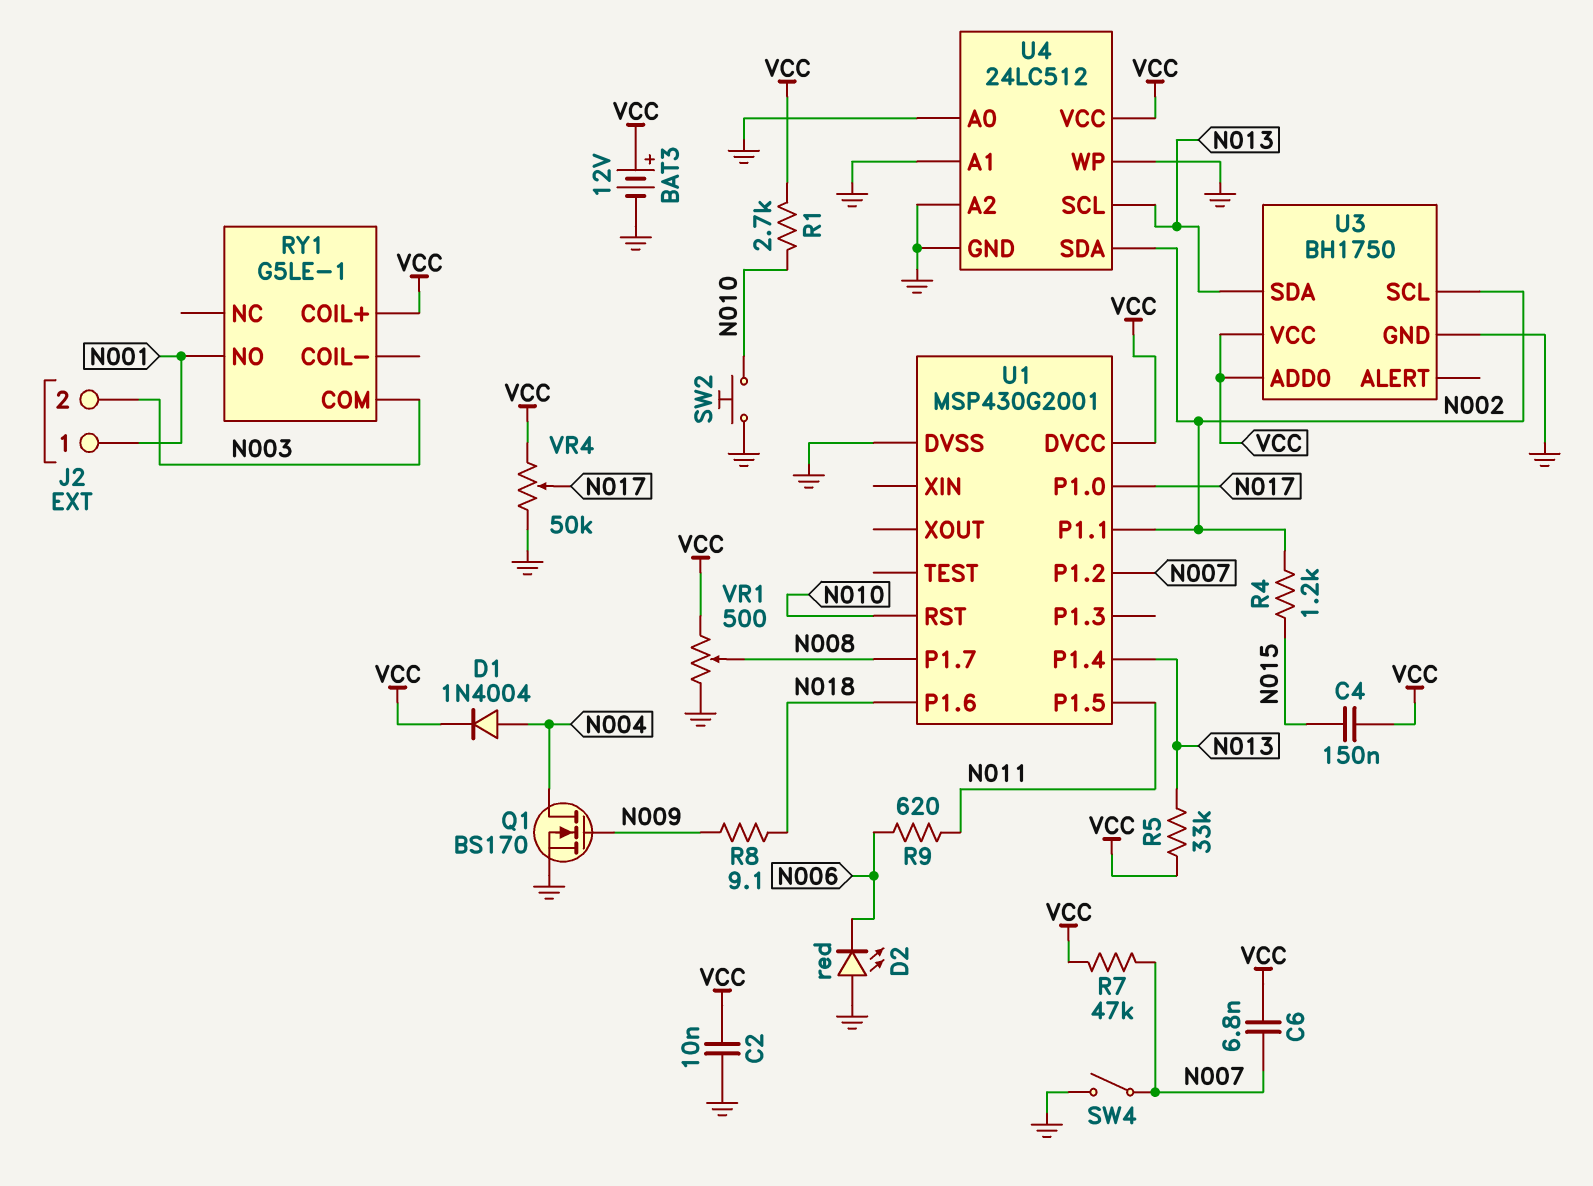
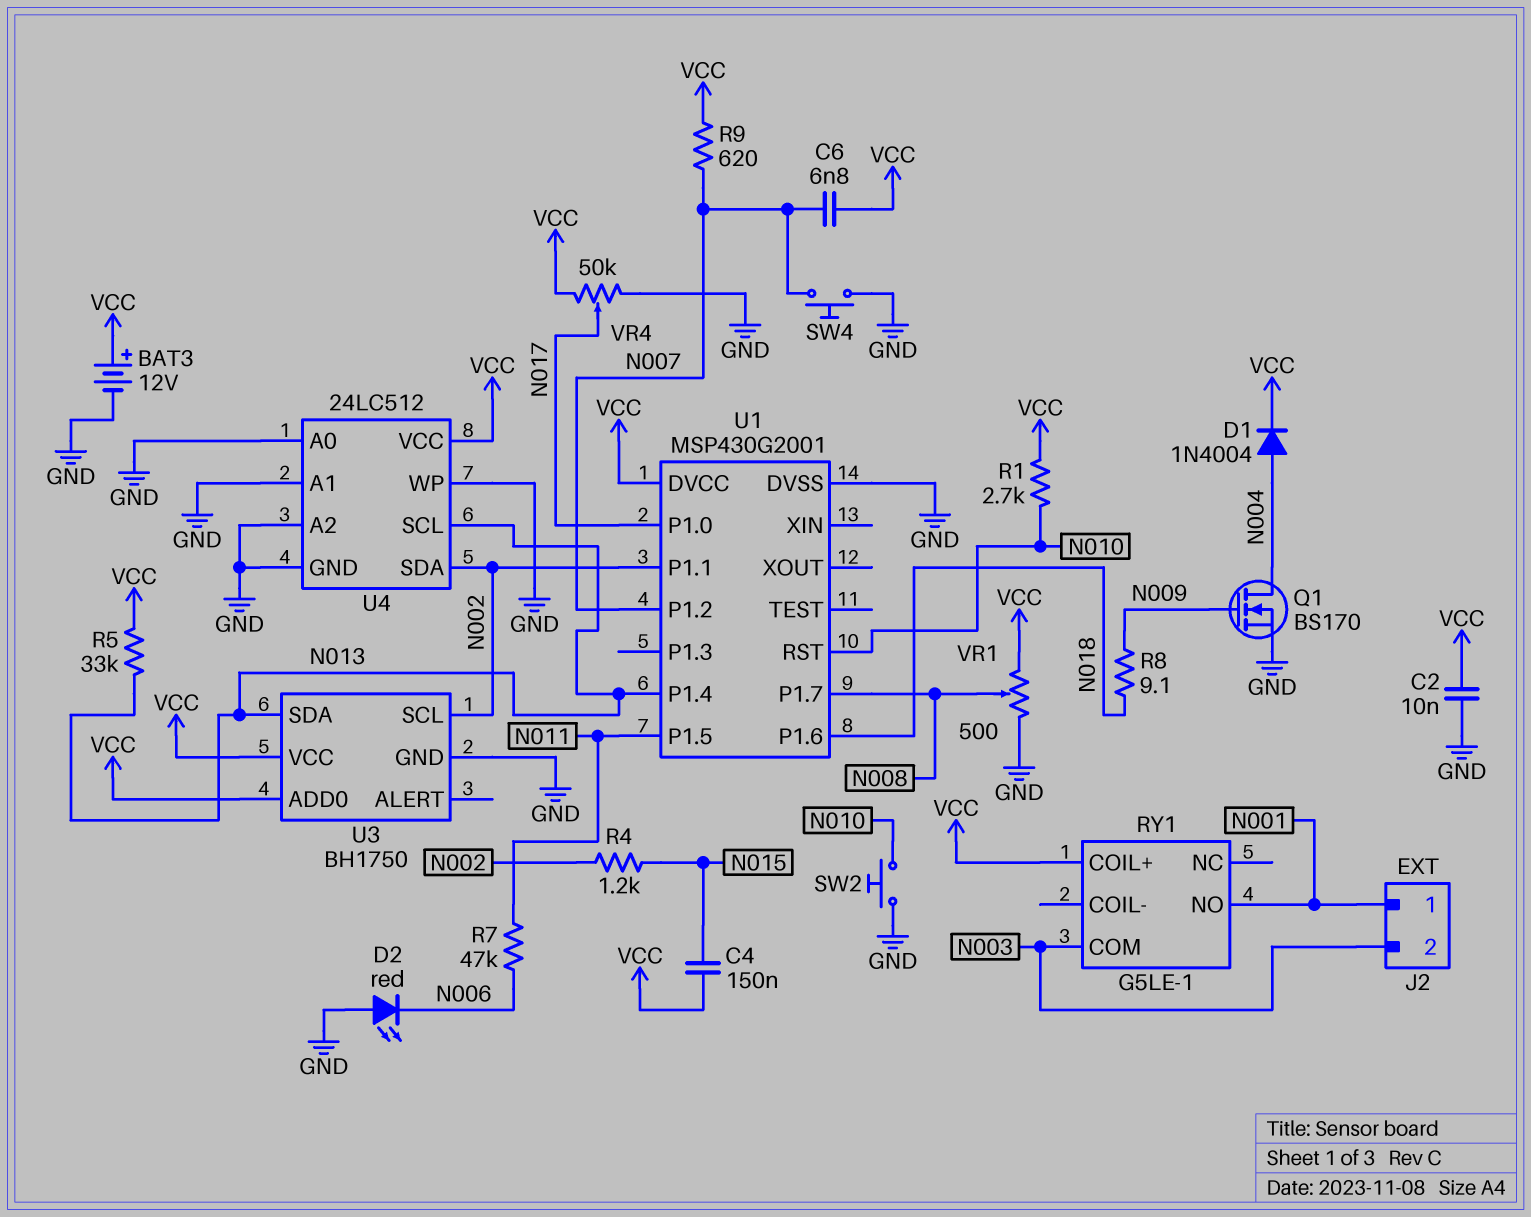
R7: 47k (N007, VCC) -> 47k (N006, N011)
R9: 620 (N006, N011) -> 620 (N007, VCC)
SW4: switch (GND, N007) -> button (GND, N007)

